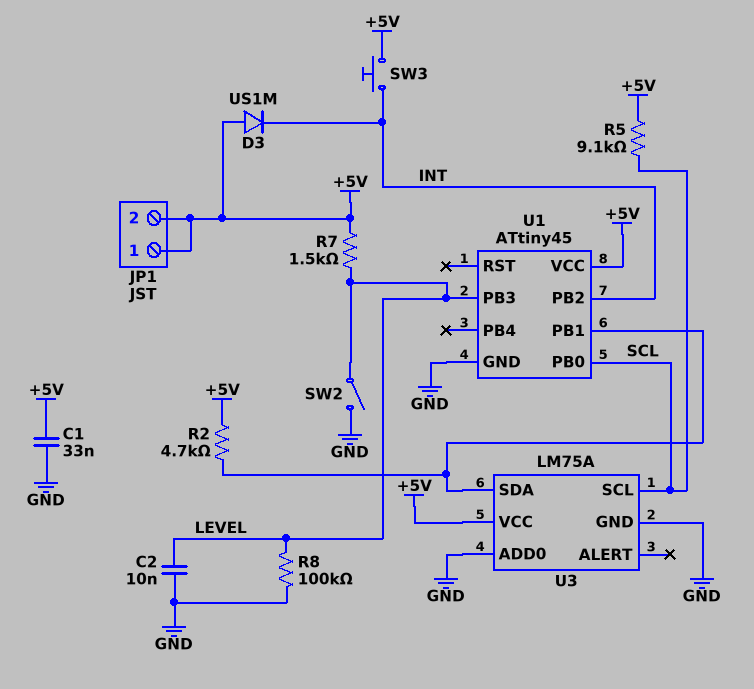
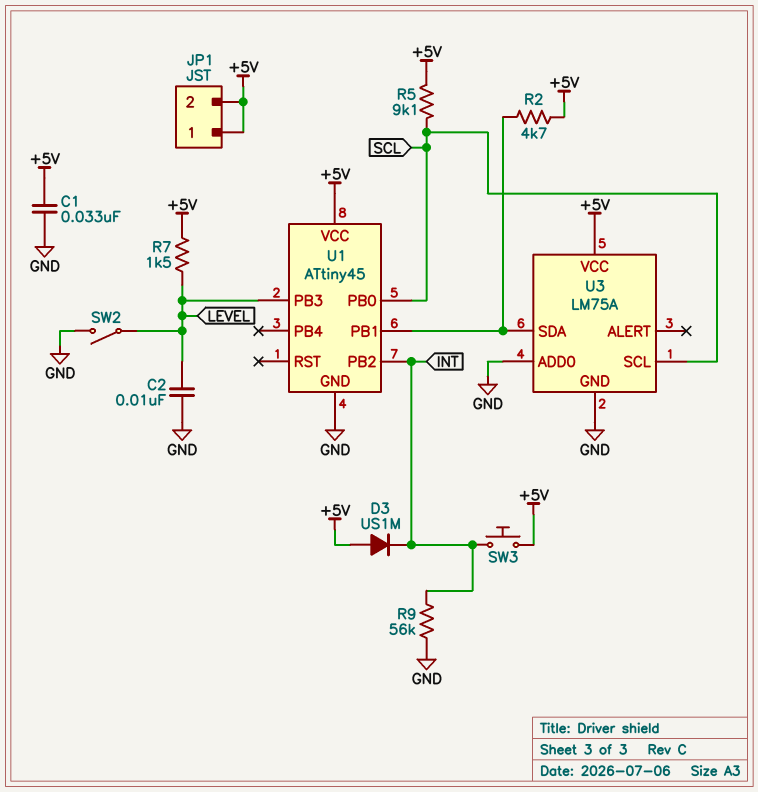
R8: 100k (GND, LEVEL) -> none
R9: none -> 56k (GND, INT)

